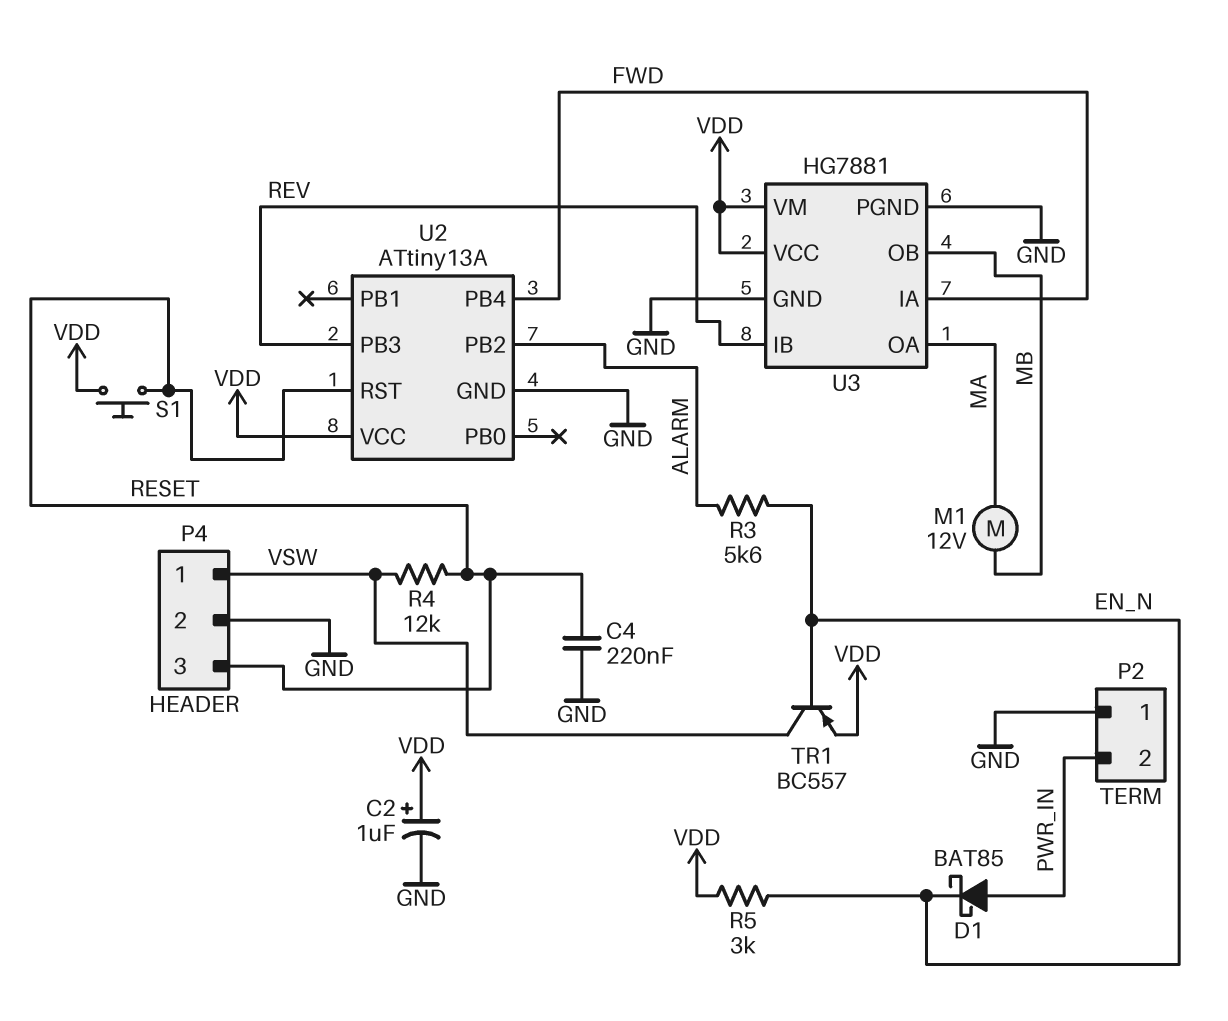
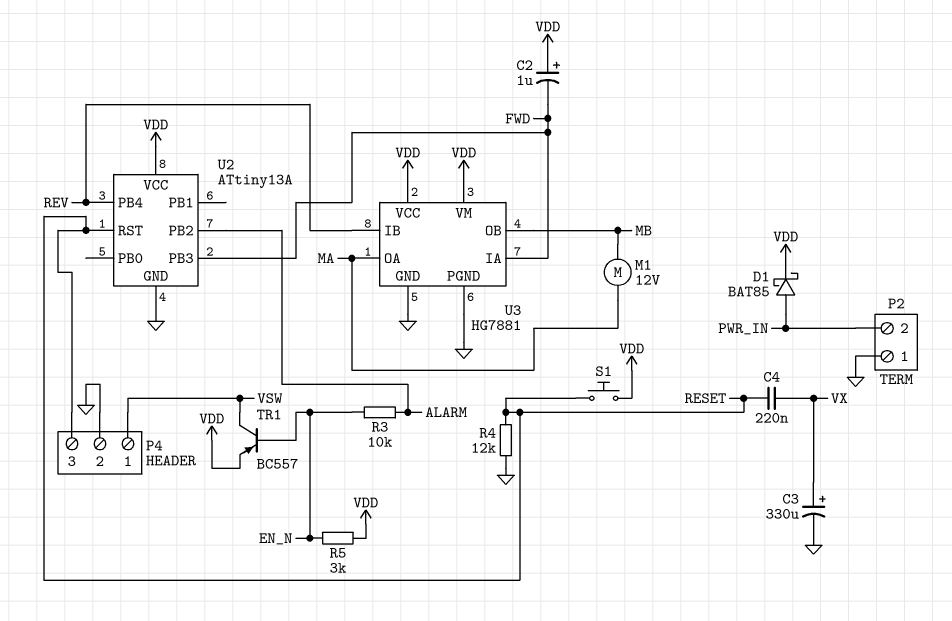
C2: 1uF (plus VDD, minus GND) -> 1uF (plus VDD, minus FWD)
C3: none -> 330uF (plus VX, minus GND)
C4: 220nF (GND, RESET) -> 220nF (RESET, VX)
D1: schottky BAT85 (A PWR_IN, K EN_N) -> schottky BAT85 (A PWR_IN, K VDD)
R3: 5.6k (ALARM, EN_N) -> 10k (ALARM, EN_N)
R4: 12k (RESET, VSW) -> 12k (GND, RESET)
U2 pin PB3: REV -> FWD
U2 pin PB4: FWD -> REV

